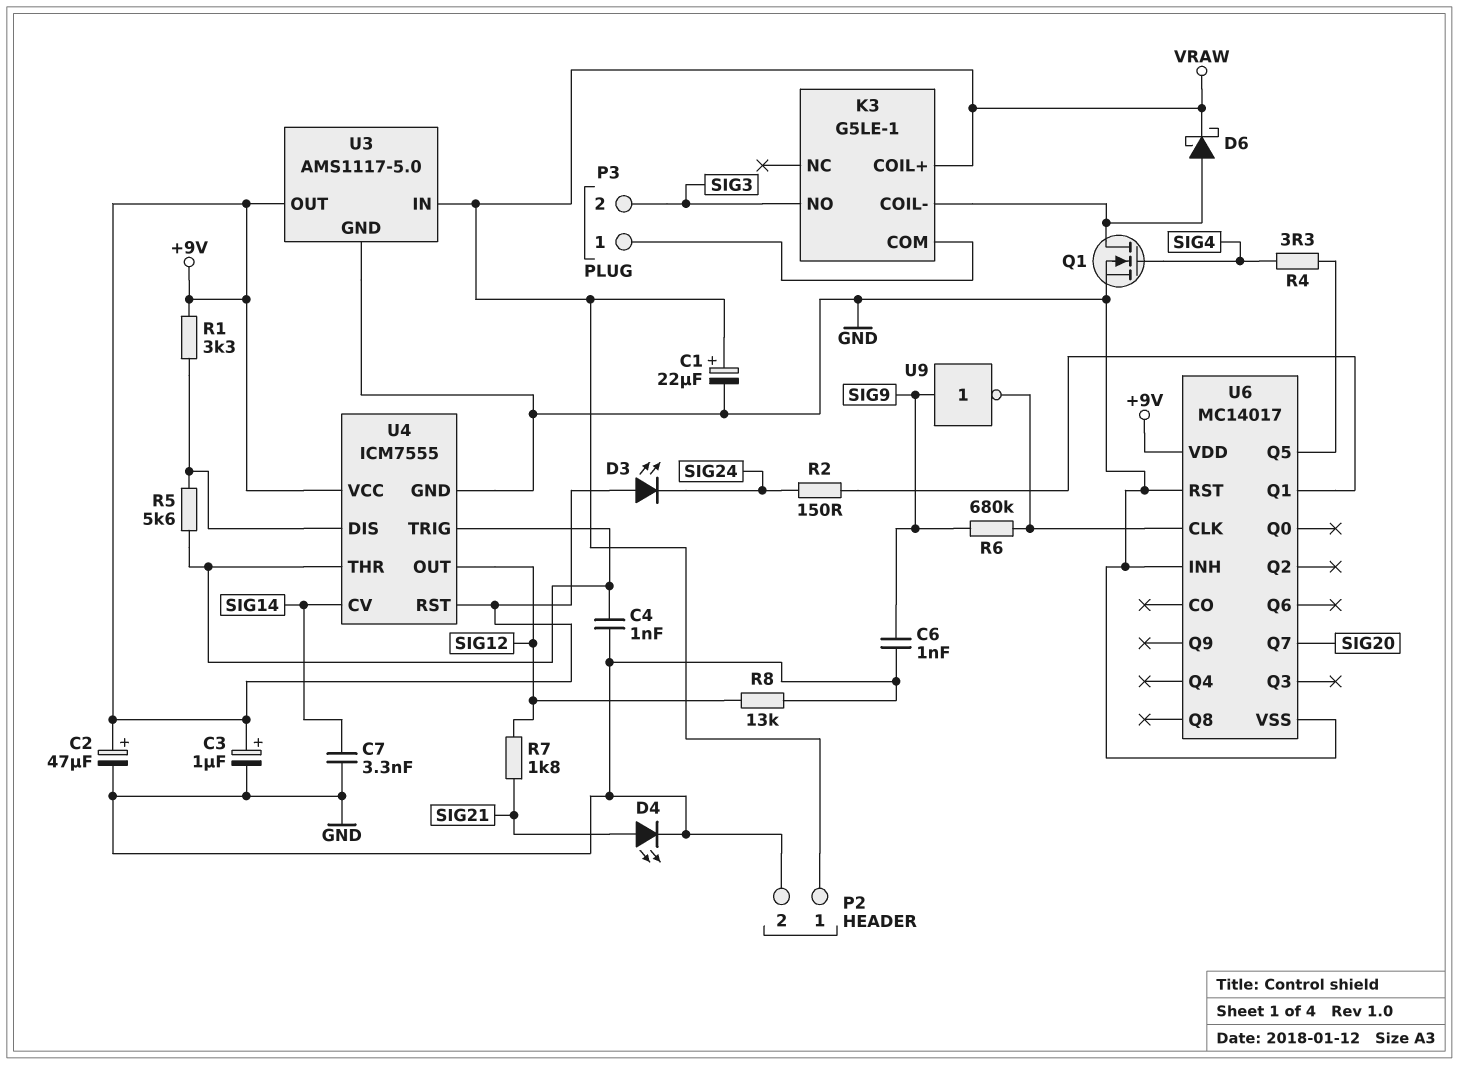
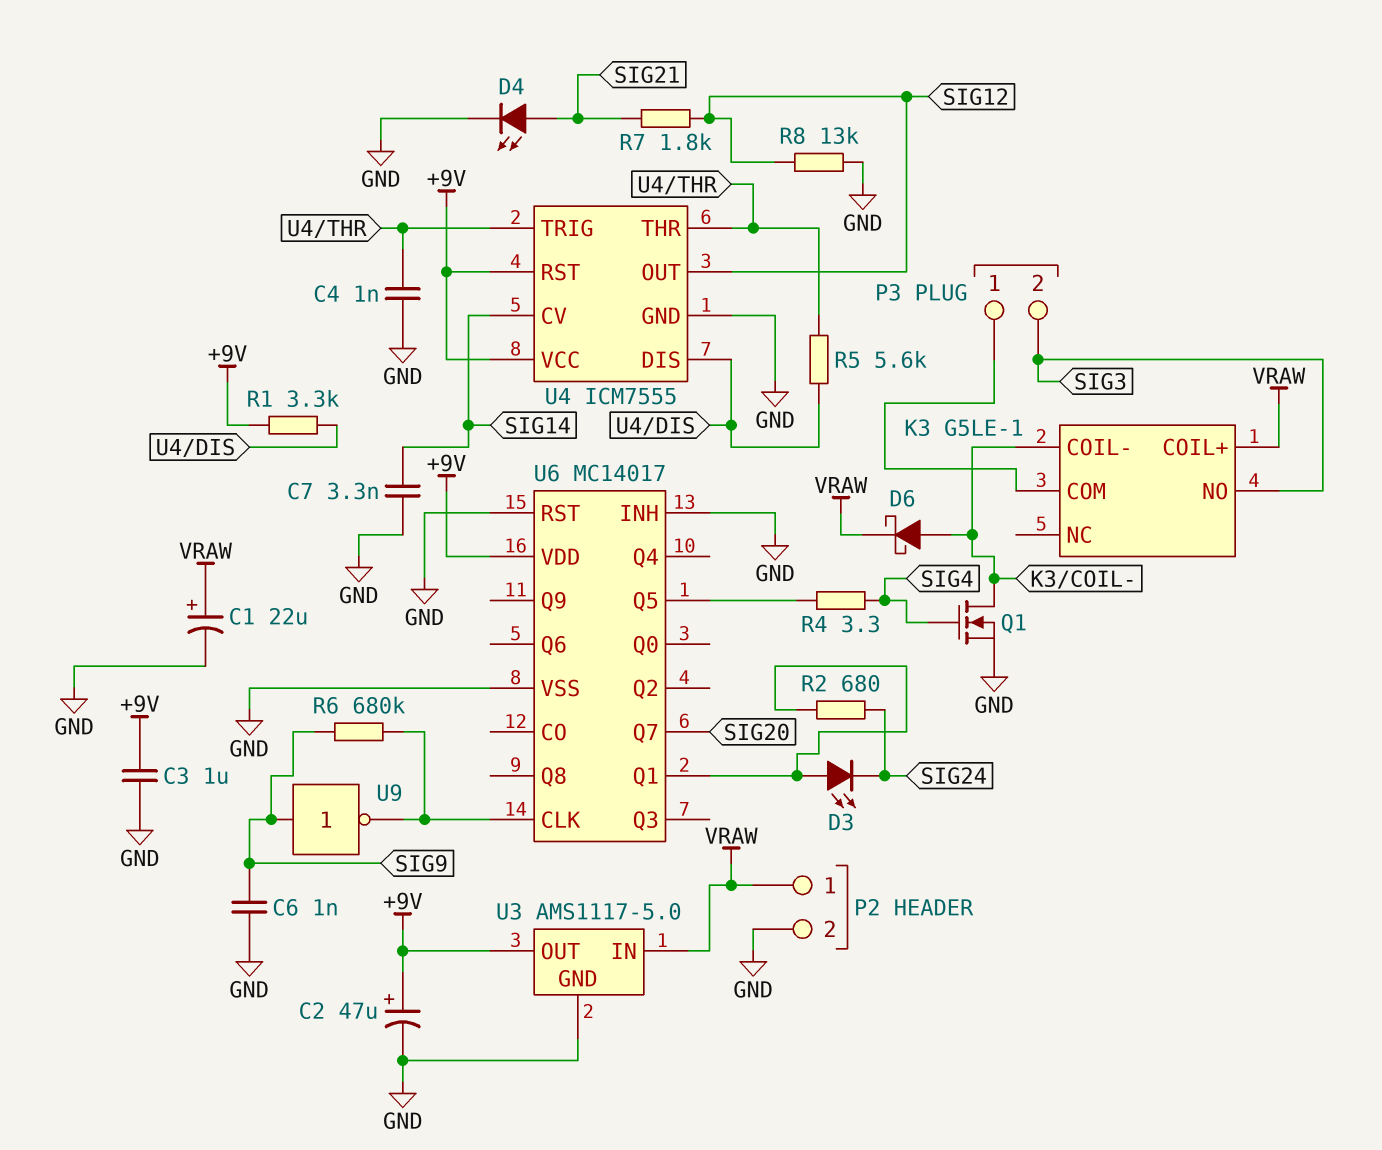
C3: 1uF (plus +9V, minus GND) -> 1uF (+9V, GND)
D3: LED (A +9V, K SIG24) -> LED (A U6/Q1, K SIG24)
R2: 150 (SIG24, U6/Q1) -> 680 (SIG24, U6/Q1)

